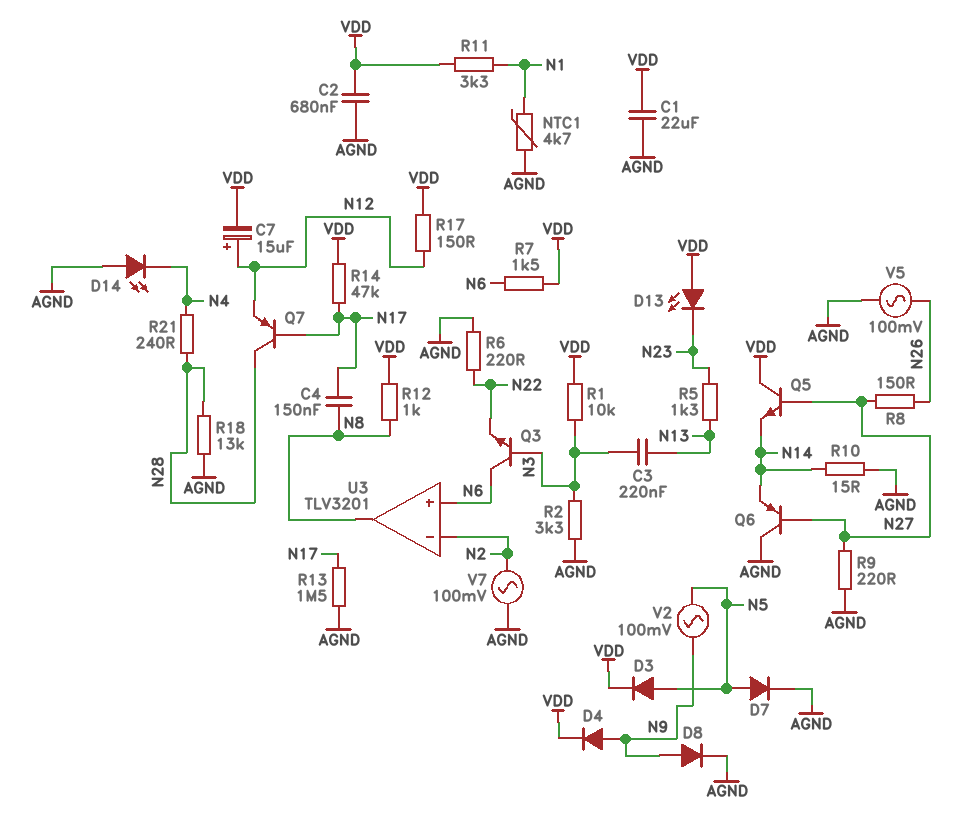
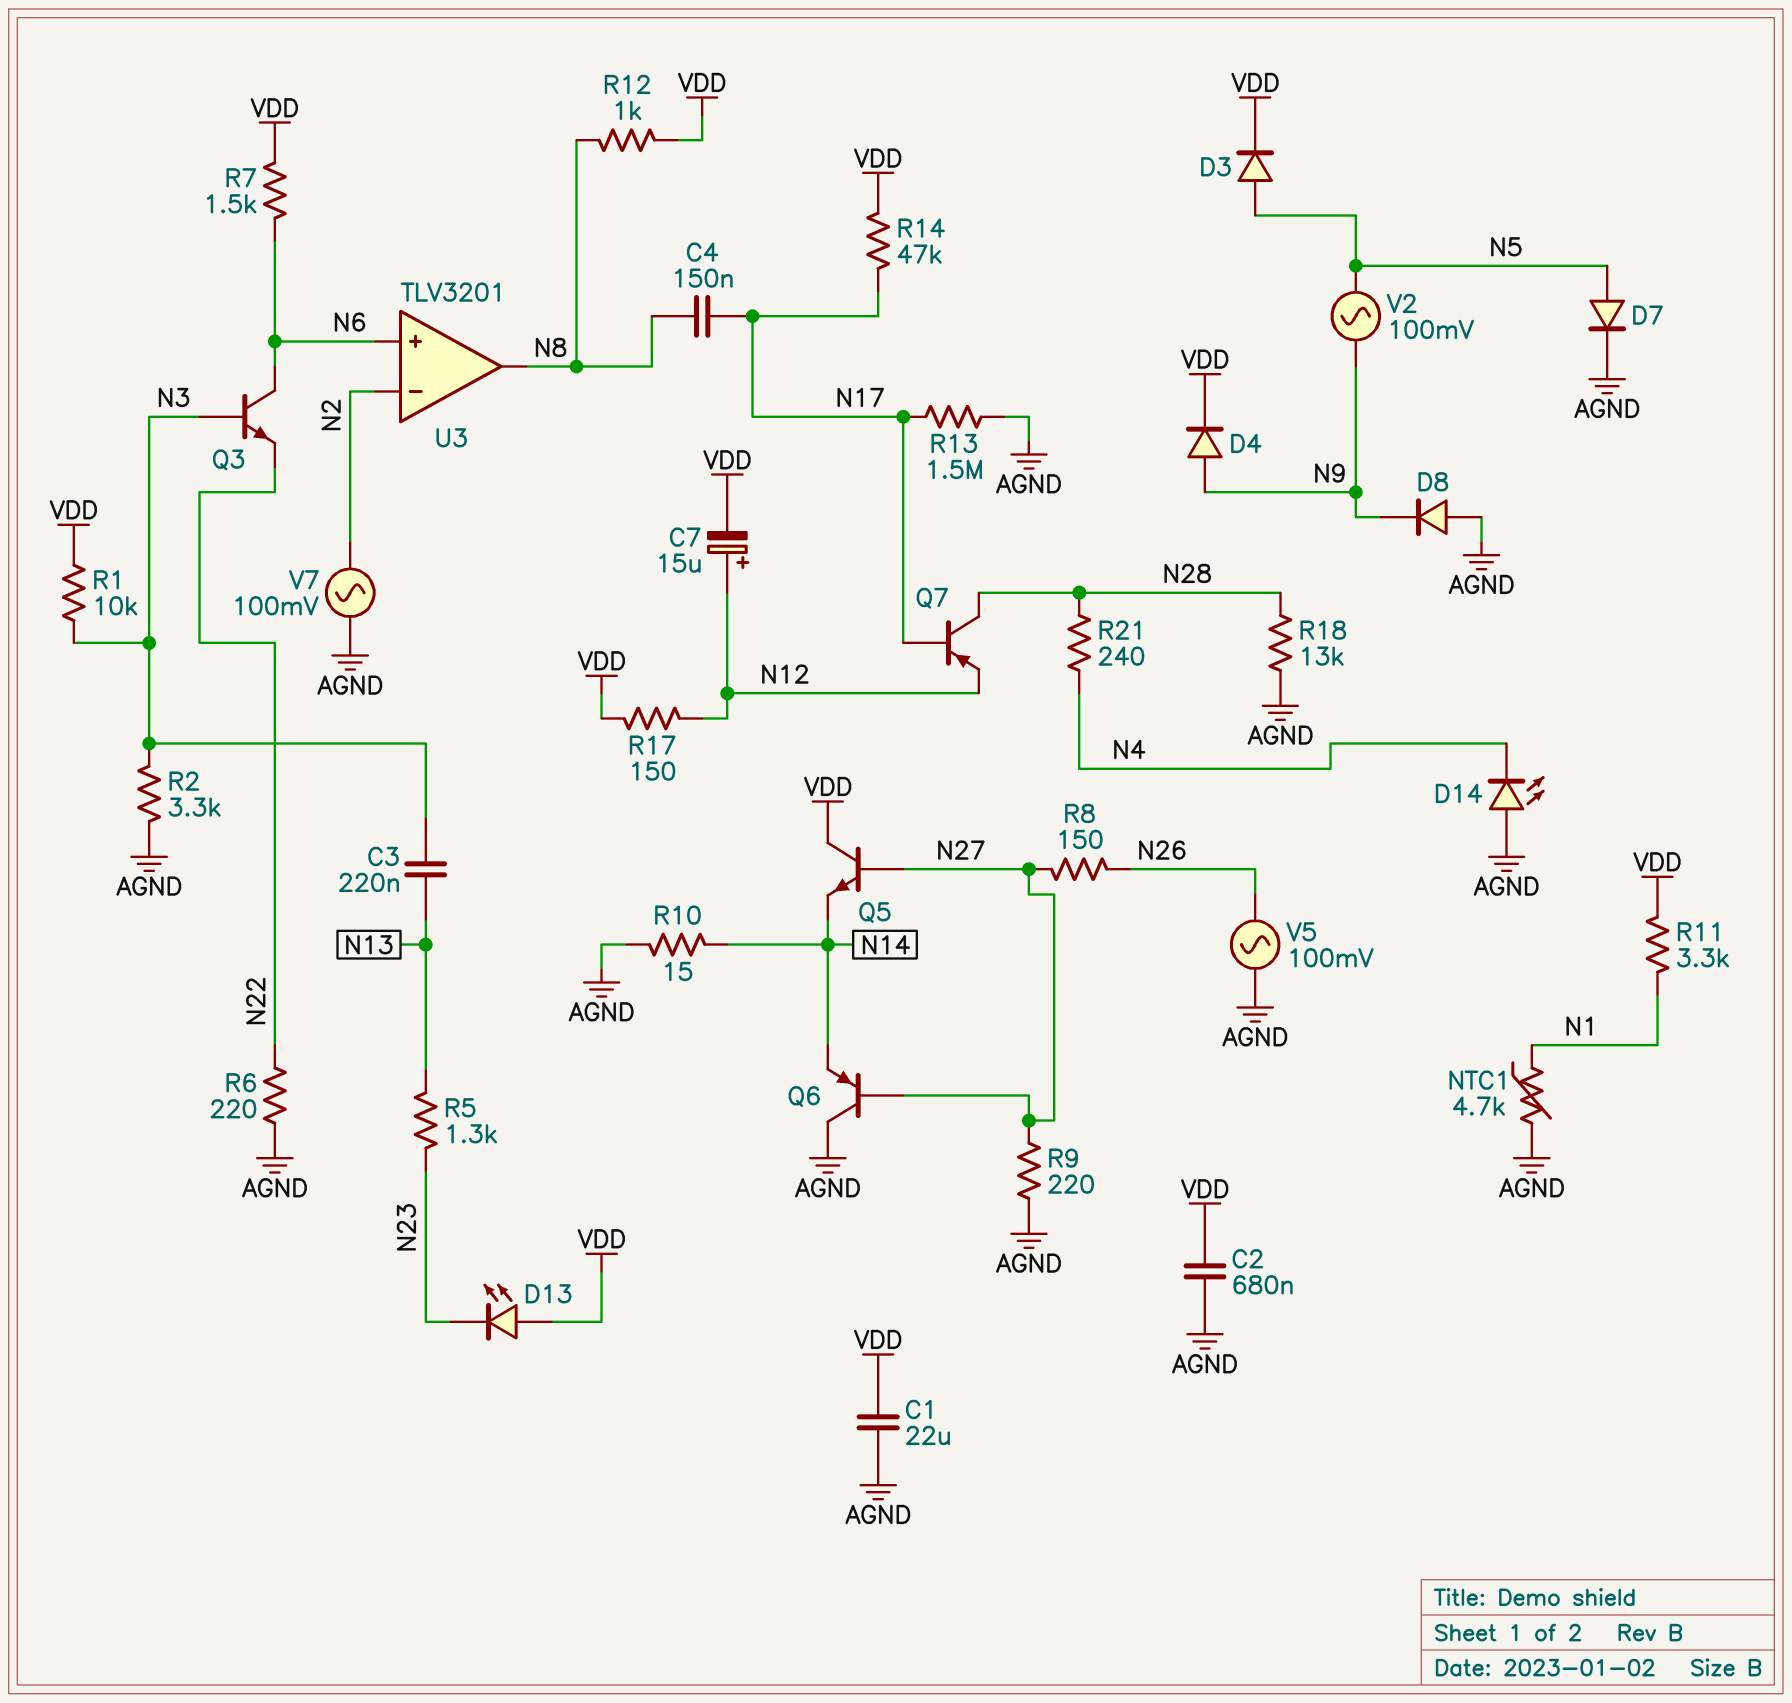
D8: diode (A N9, K AGND) -> diode (A AGND, K N9)

